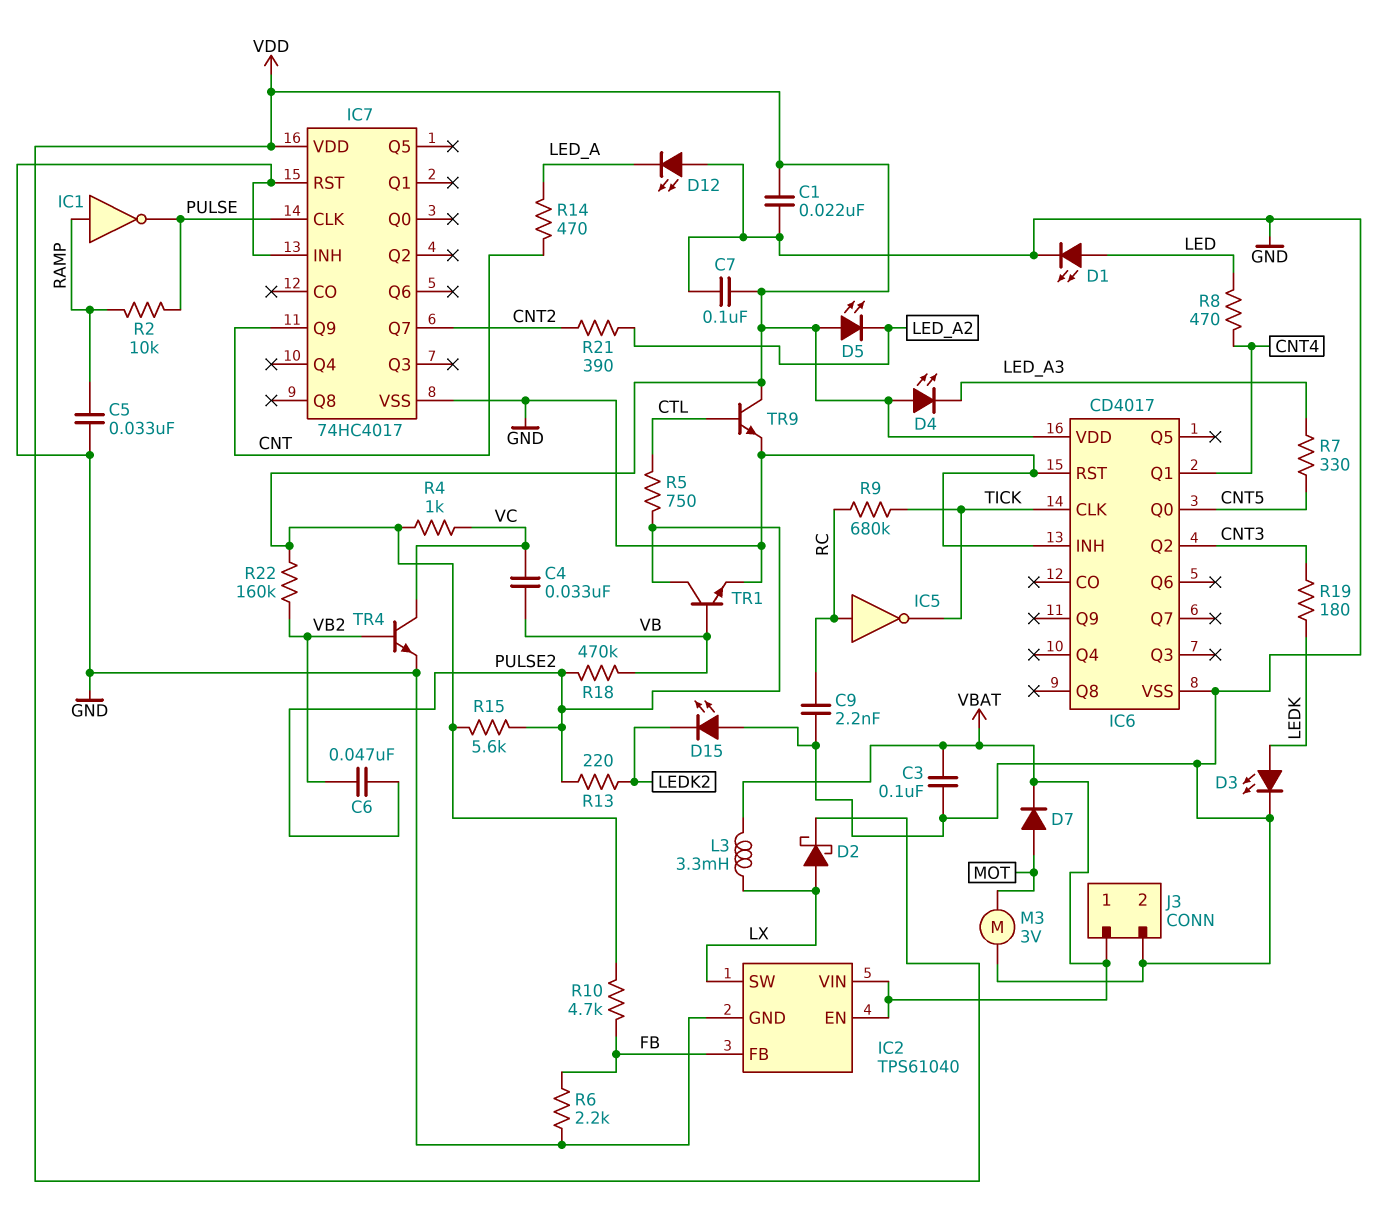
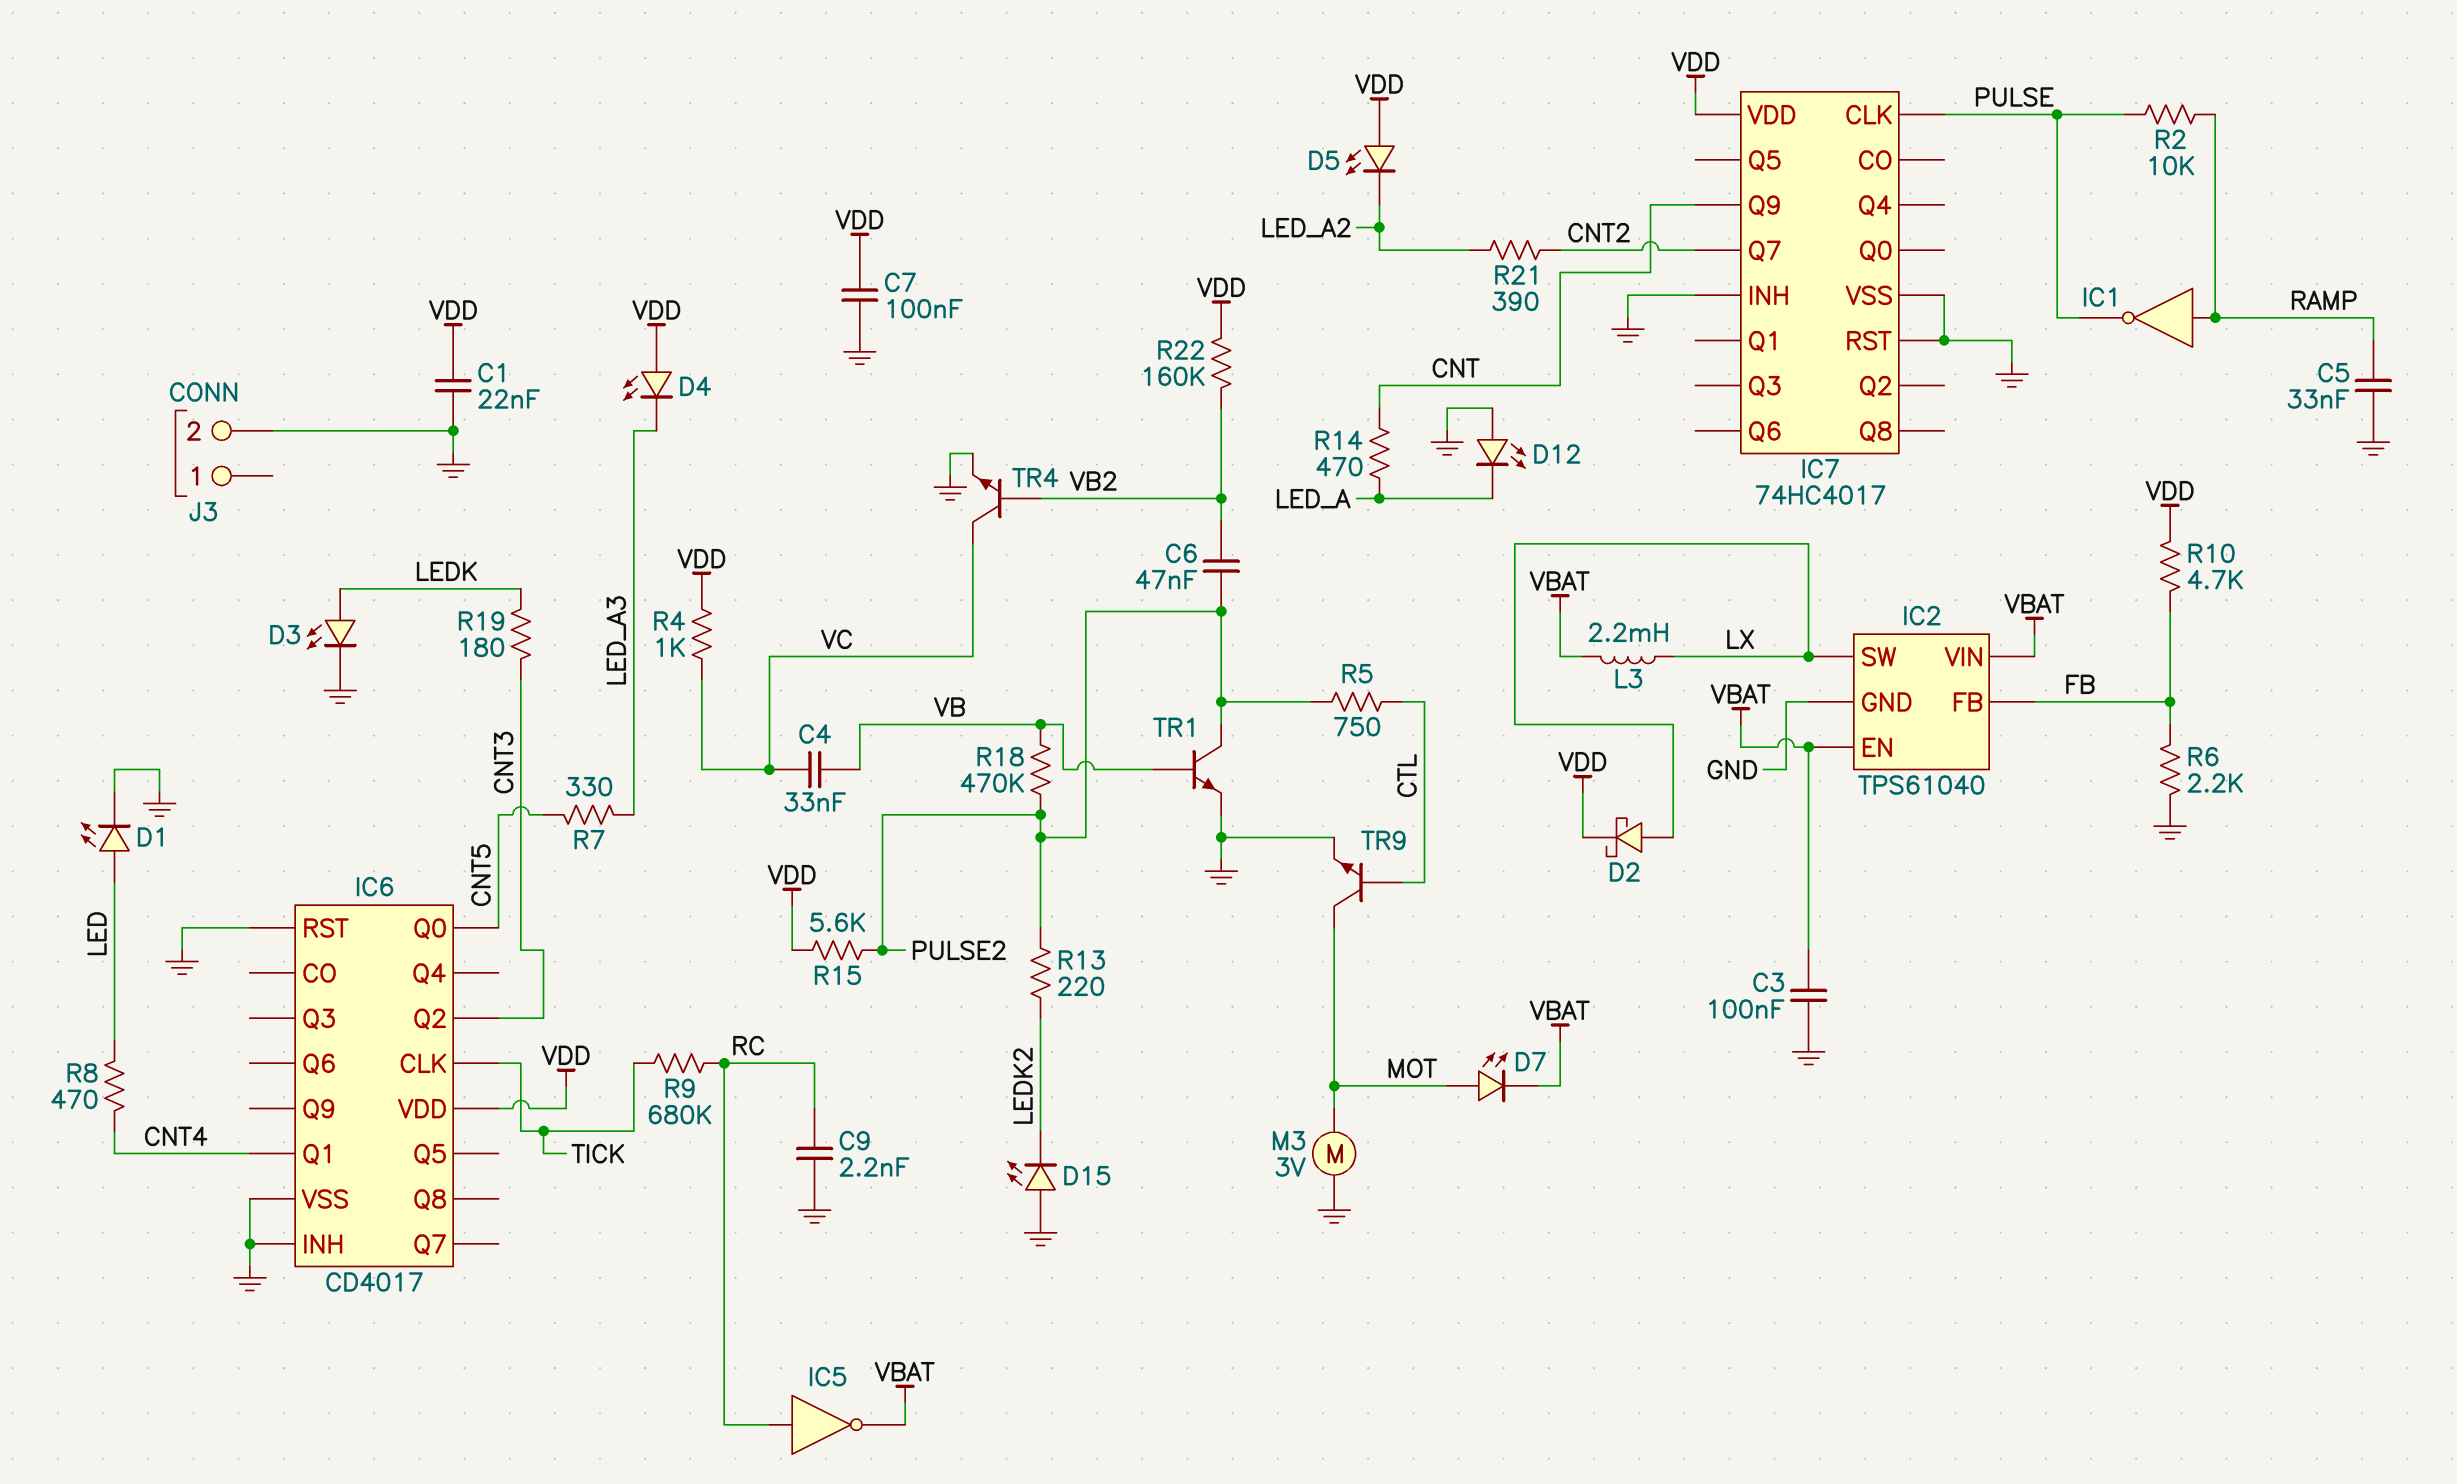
D7: diode (A MOT, K VBAT) -> LED (A MOT, K VBAT)
IC5: NOT (in RC, out TICK) -> NOT (in RC, out VBAT)
J3 pin 1: VBAT -> none
L3: 3.3mH (LX, VBAT) -> 2.2mH (LX, VBAT)
TR9: NPN (B CTL, C VDD, E GND) -> NPN (B CTL, C MOT, E GND)

